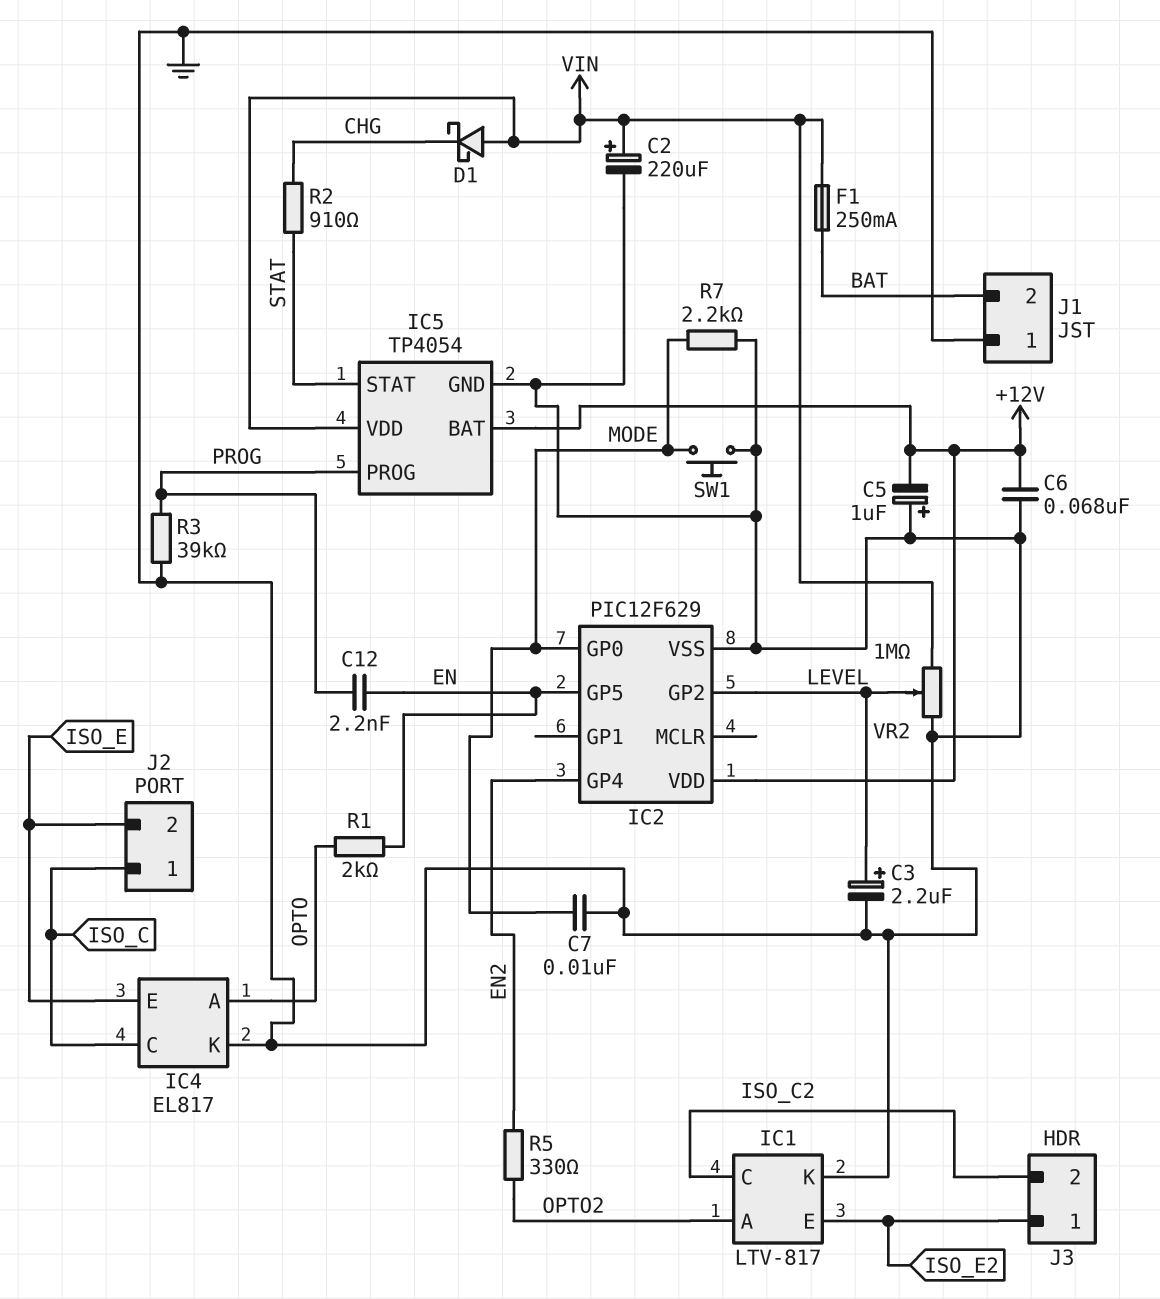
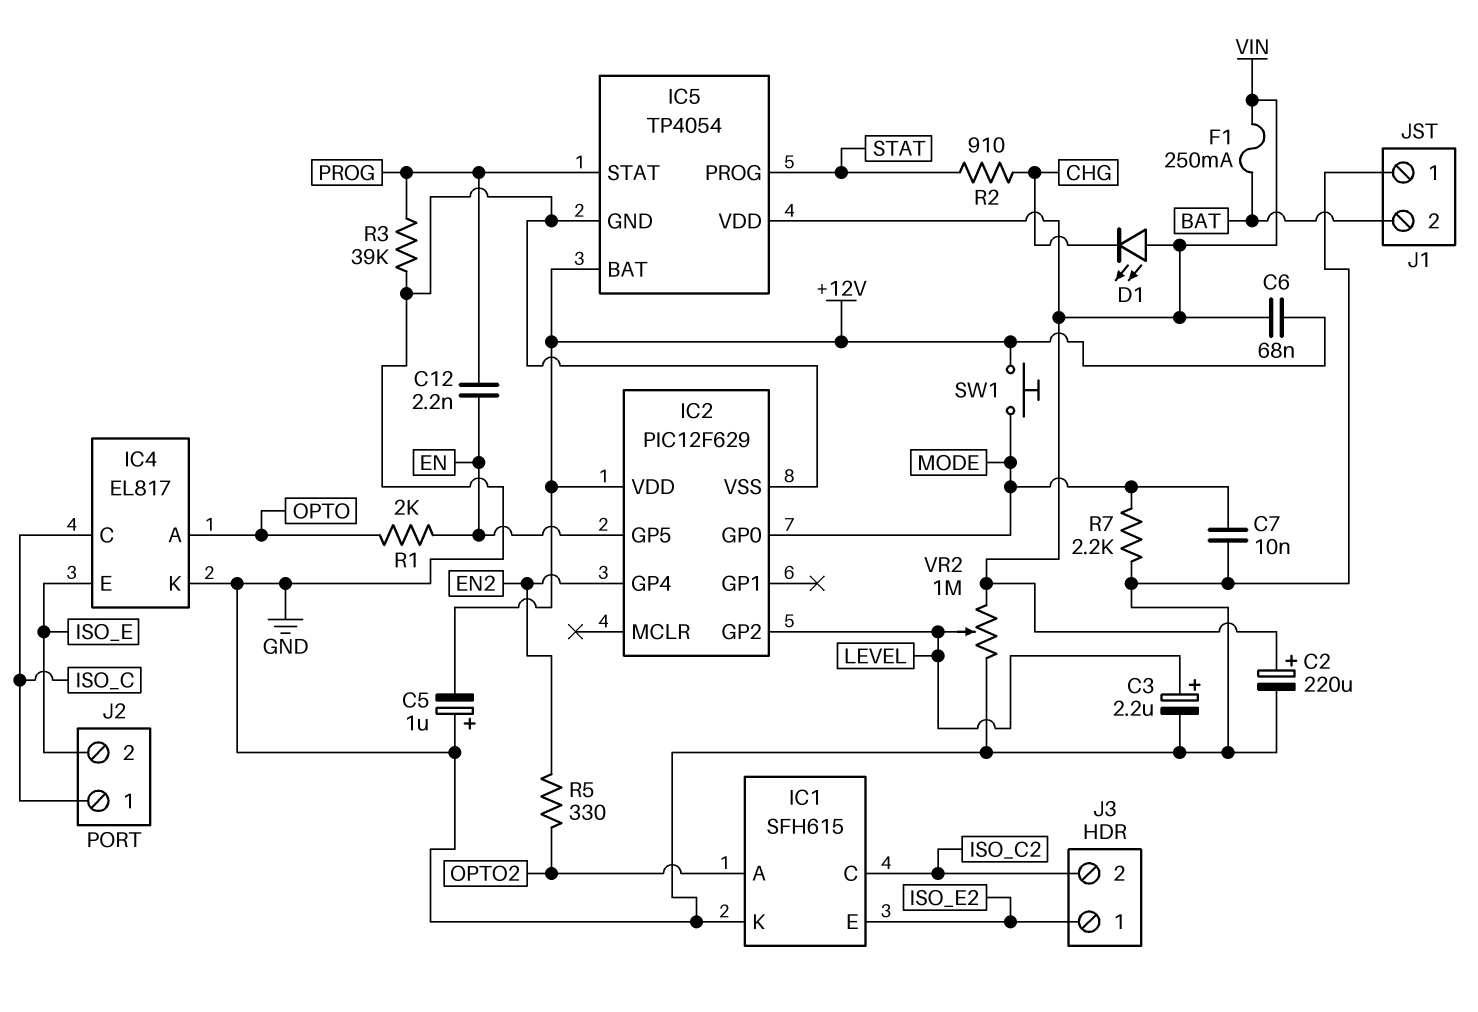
C6: 68nF (+12V, GND) -> 68nF (+12V, VIN)
D1: schottky (A VIN, K CHG) -> LED (A VIN, K CHG)
IC1: LTV-817 -> SFH615
IC5 pin PROG: PROG -> STAT
IC5 pin STAT: STAT -> PROG
SW1: button (GND, MODE) -> button (+12V, MODE)

